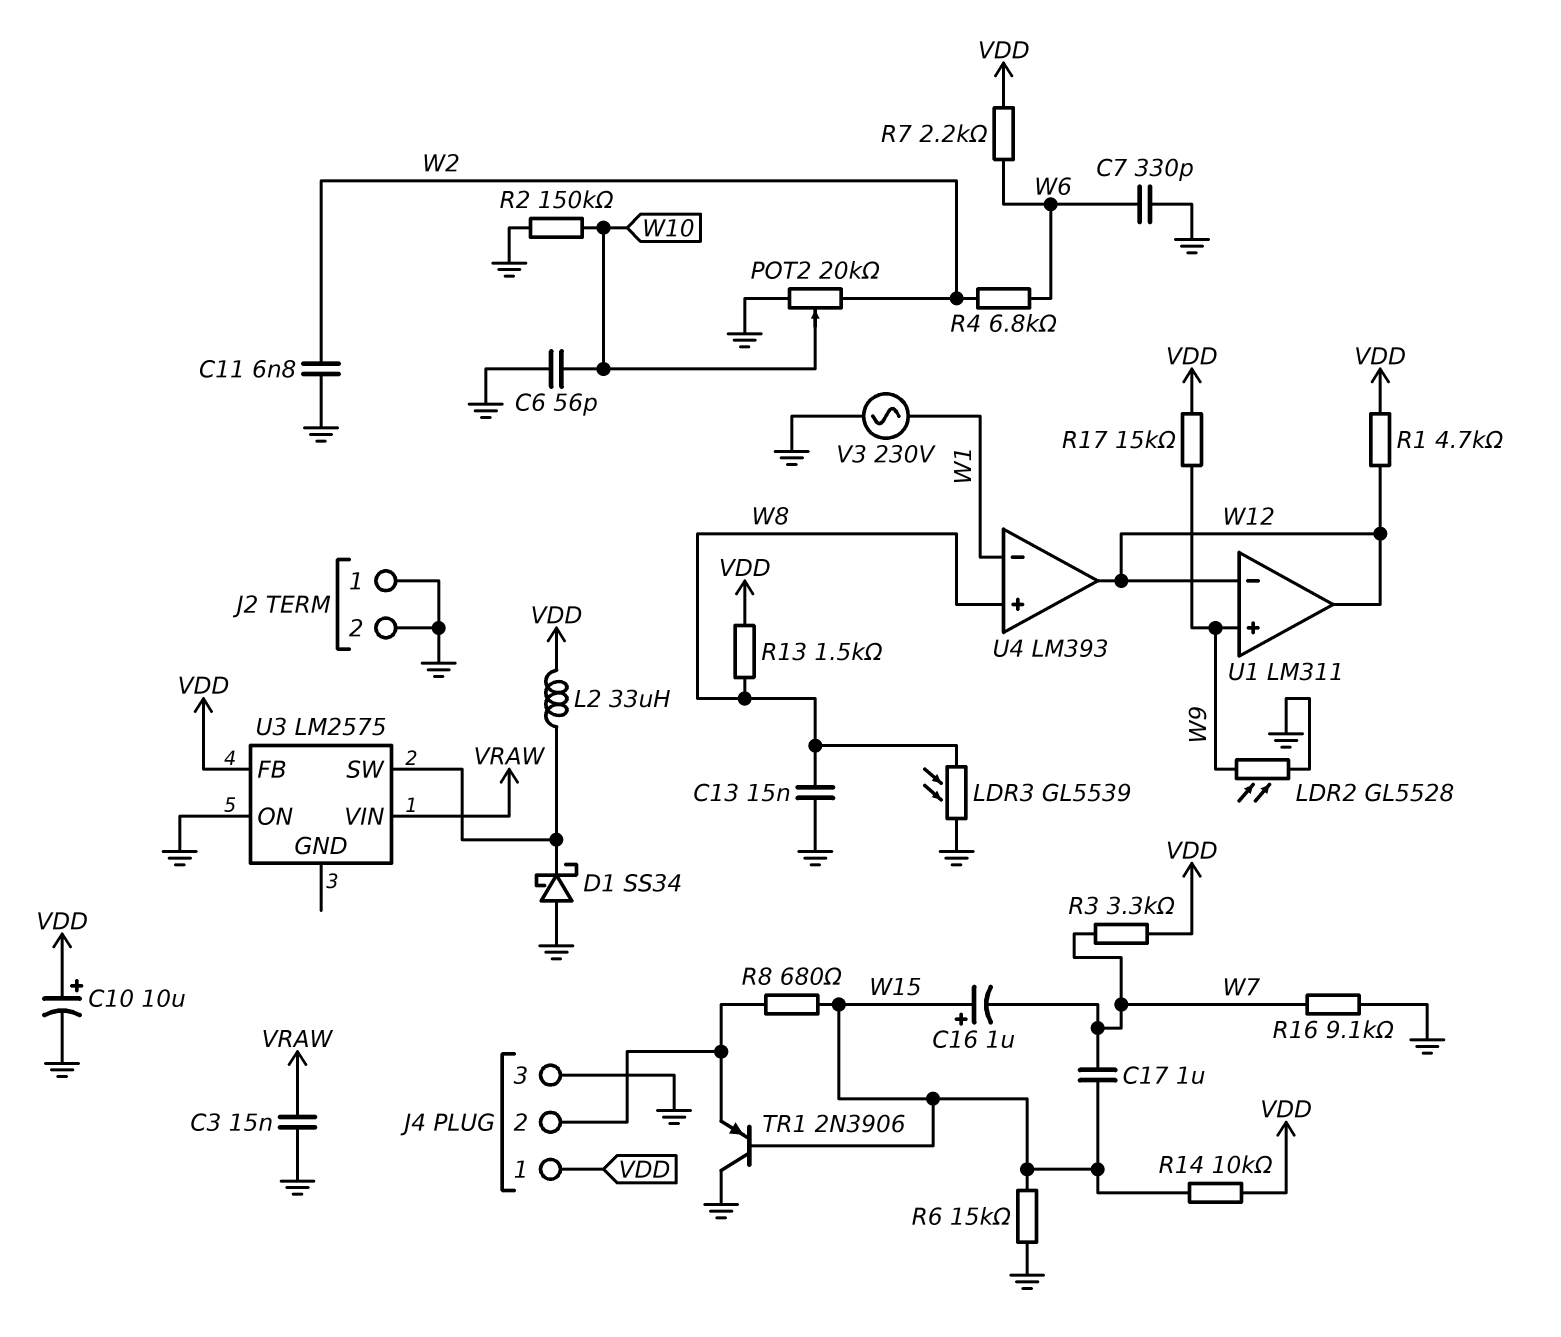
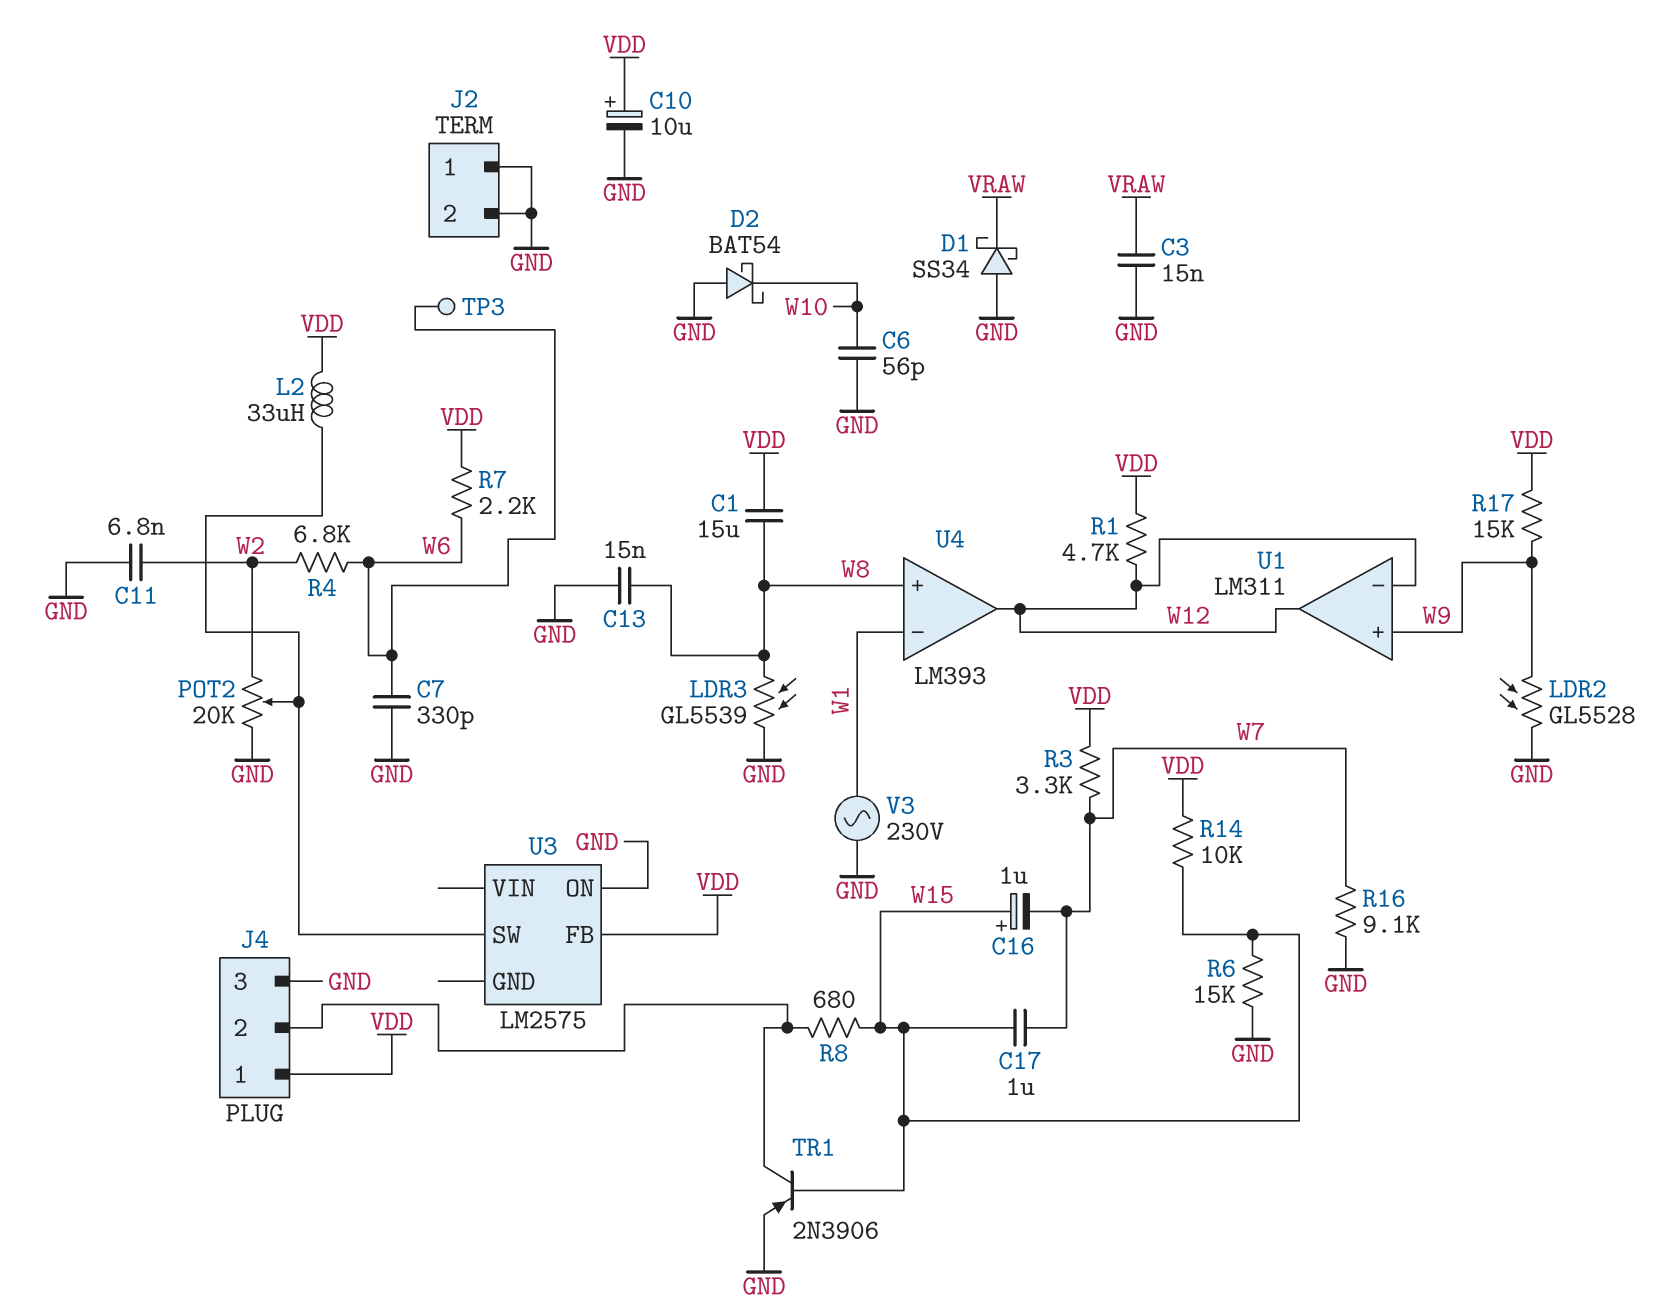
C1: none -> 15uF (VDD, W8)
D1: schottky SS34 (A GND, K U3/SW) -> schottky SS34 (A GND, K VRAW)
D2: none -> schottky BAT54 (A GND, K W10)
POT2: 20k (GND, W2, wiper W10) -> 20k (GND, W2, wiper U3/SW)
R2: 150k (GND, W10) -> none
R13: 1.5k (VDD, W8) -> none
TP3: none -> test point (W6)
TR1: PNP 2N3906 (B W15, C GND, E J4/2) -> PNP 2N3906 (B W15, C J4/2, E GND)
U3 pin VIN: VRAW -> none

